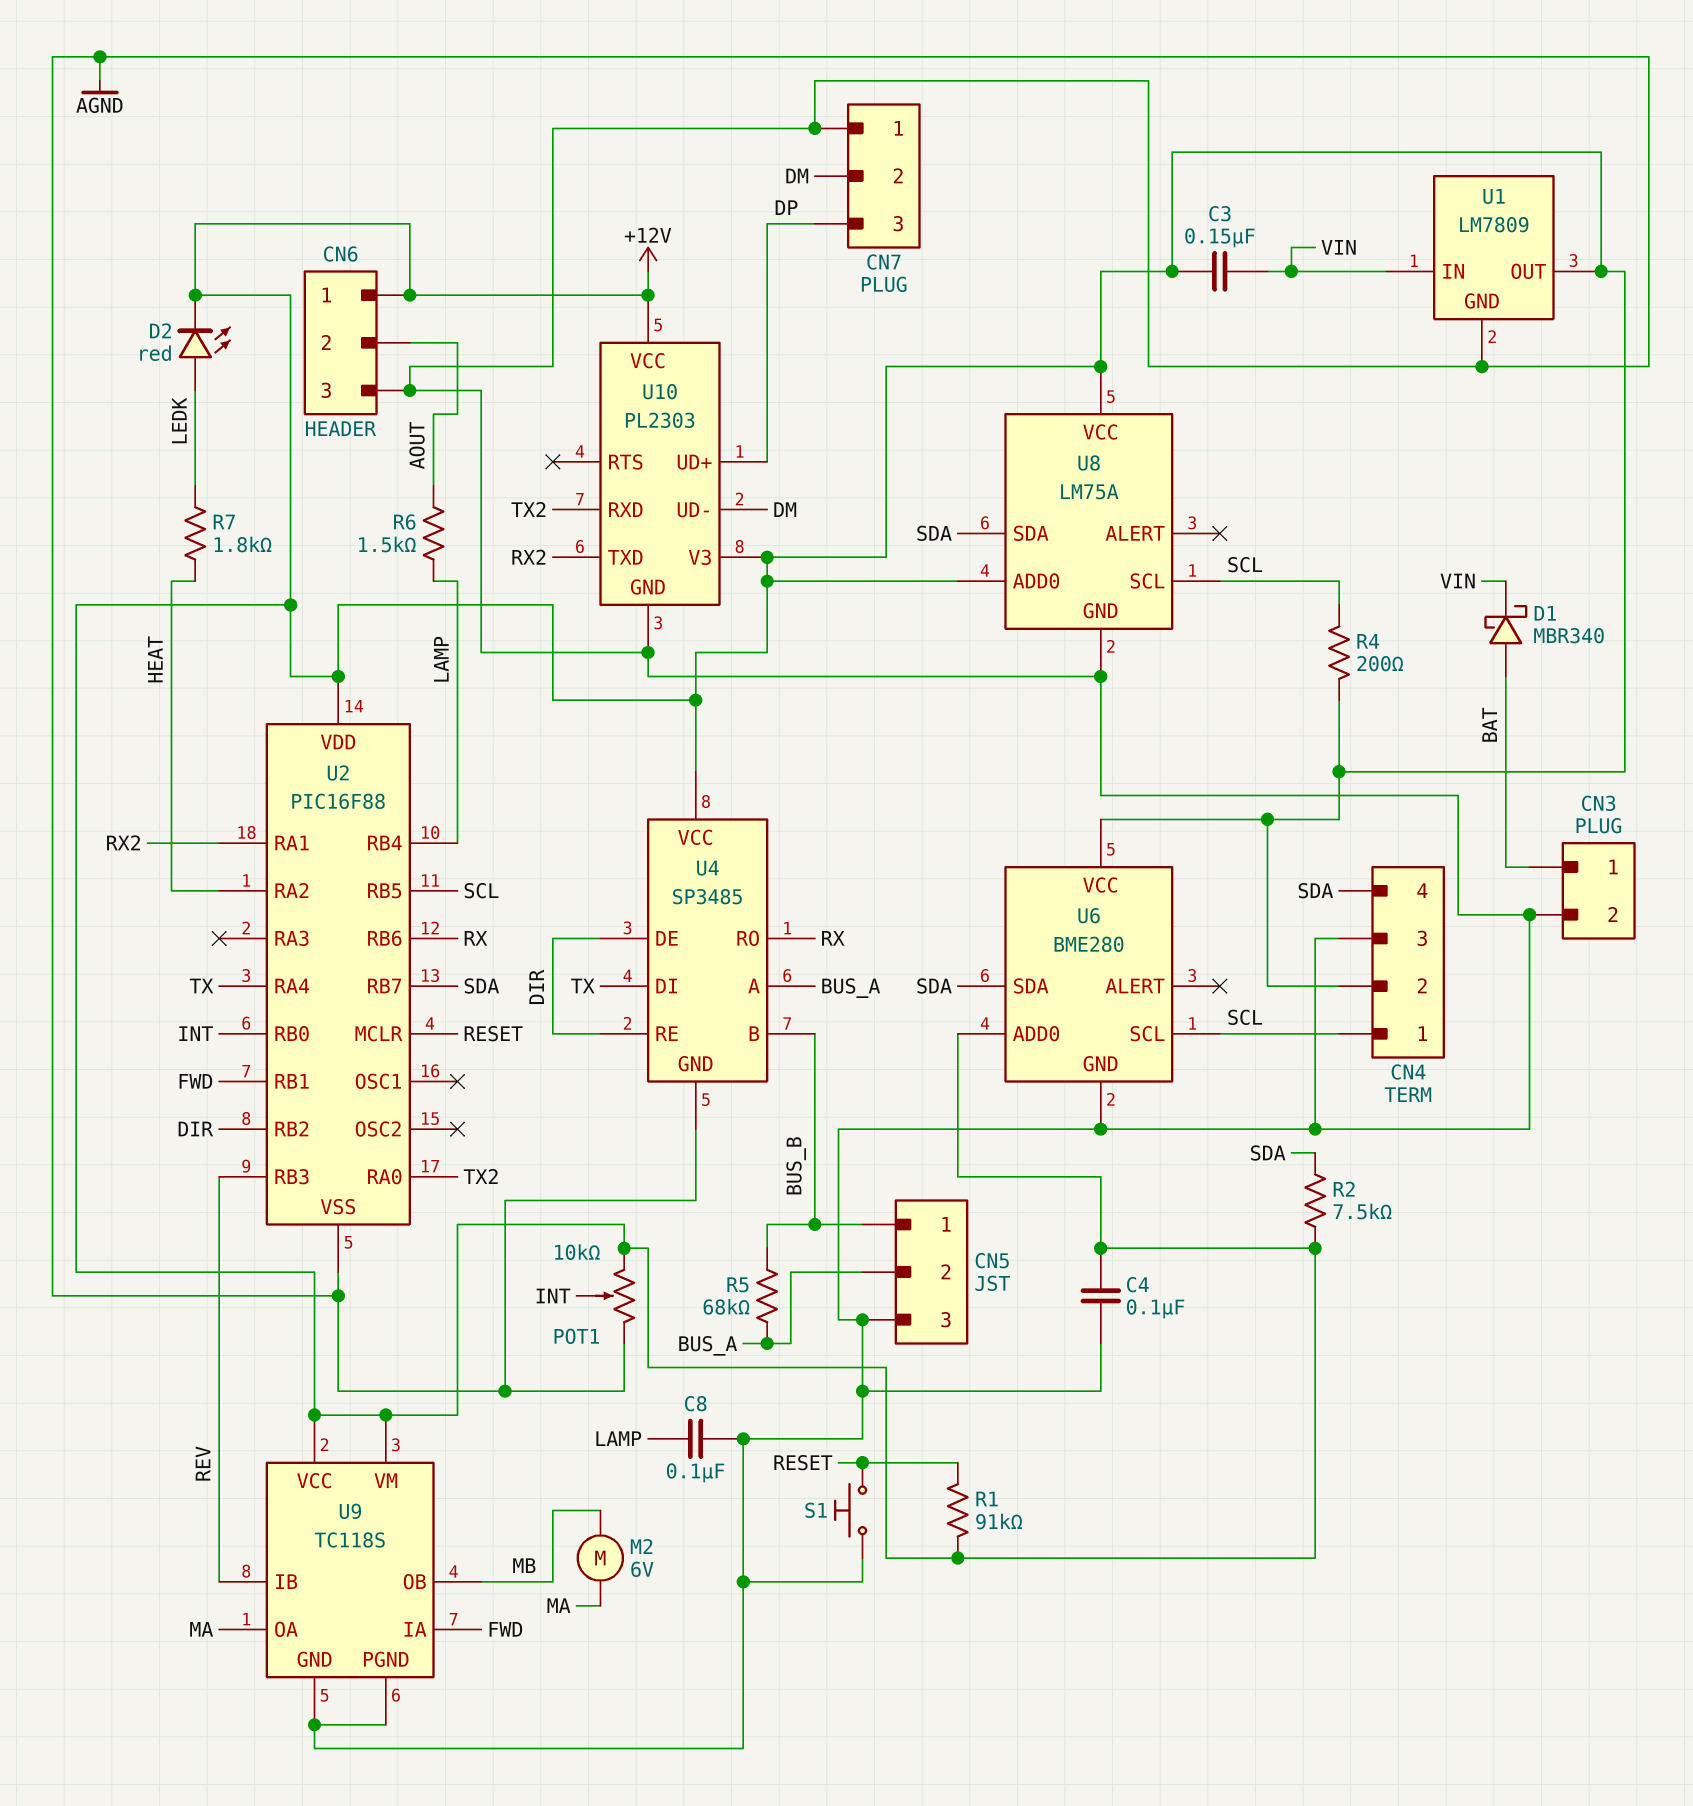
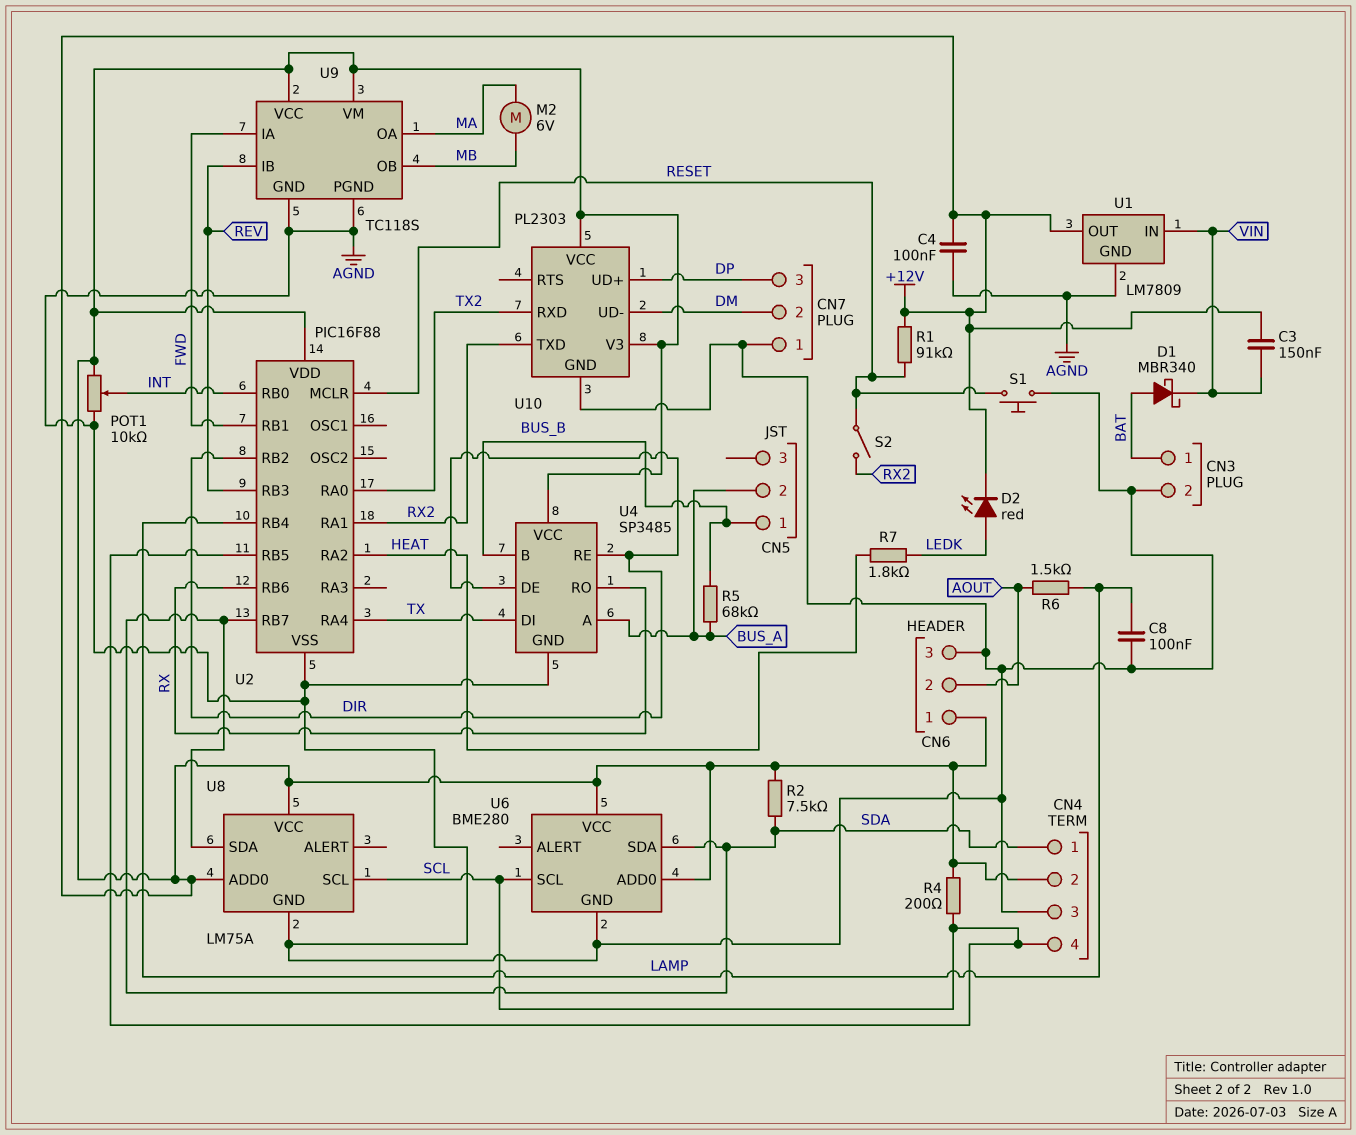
CN4 pin 1: SCL -> SDA
CN4 pin 4: SDA -> SCL
CN5 pin 3: AGND -> none
S2: none -> switch (RESET, RX2)

